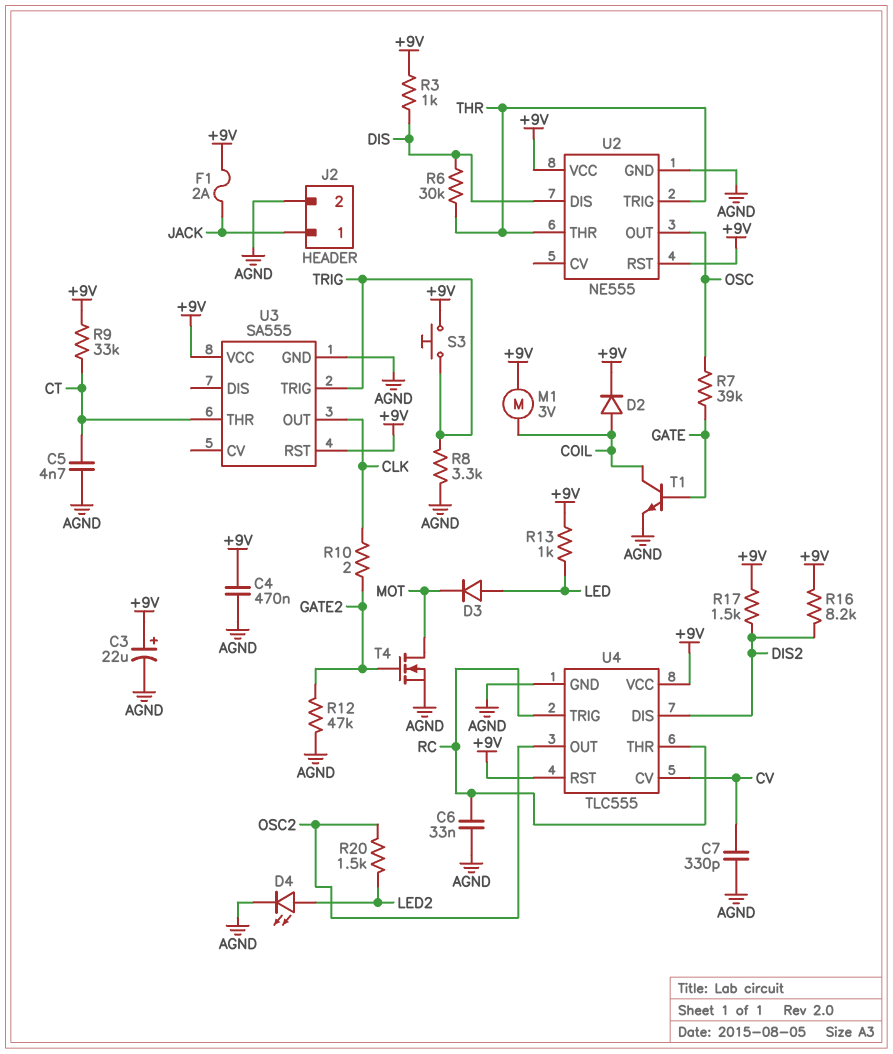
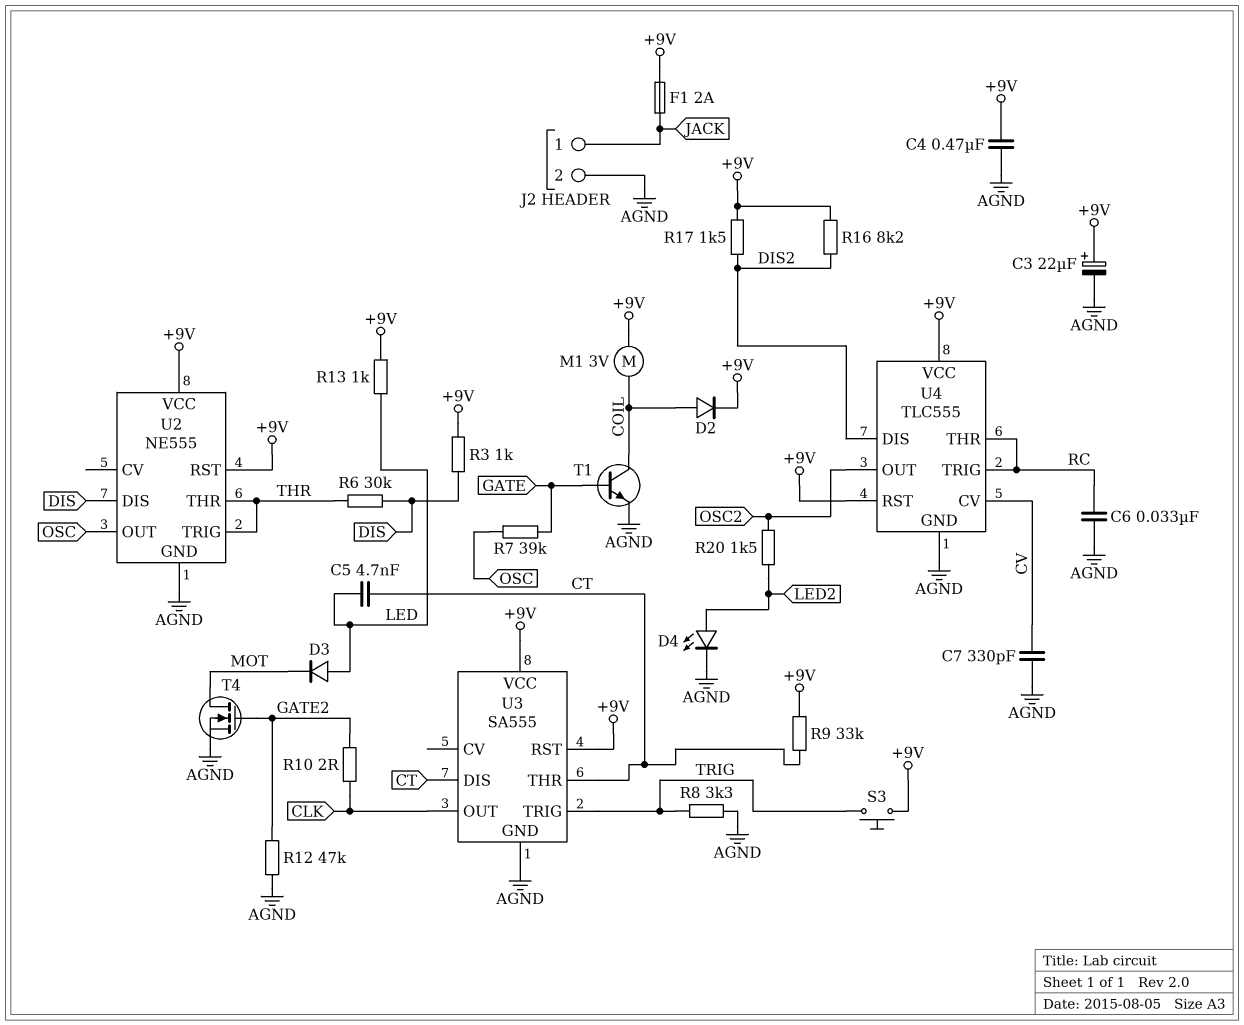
C5: 4.7nF (AGND, CT) -> 4.7nF (CT, LED)
U3 pin DIS: none -> CT

